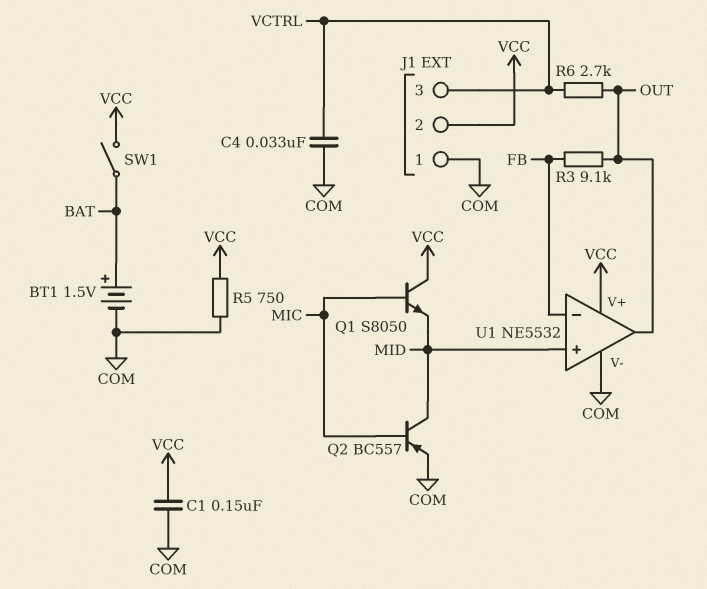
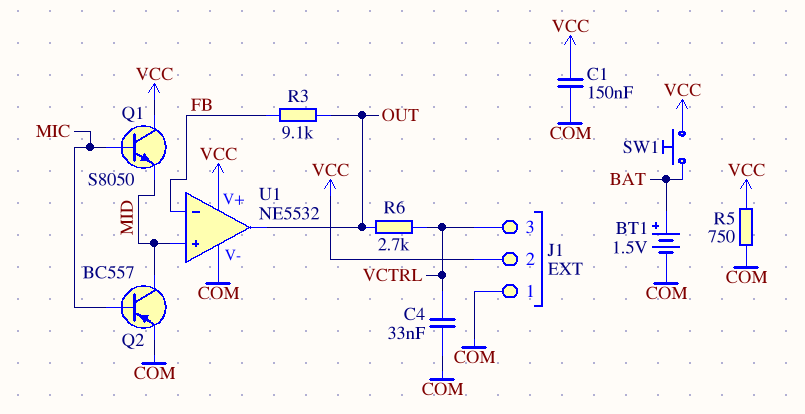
SW1: switch (BAT, VCC) -> button (BAT, VCC)

